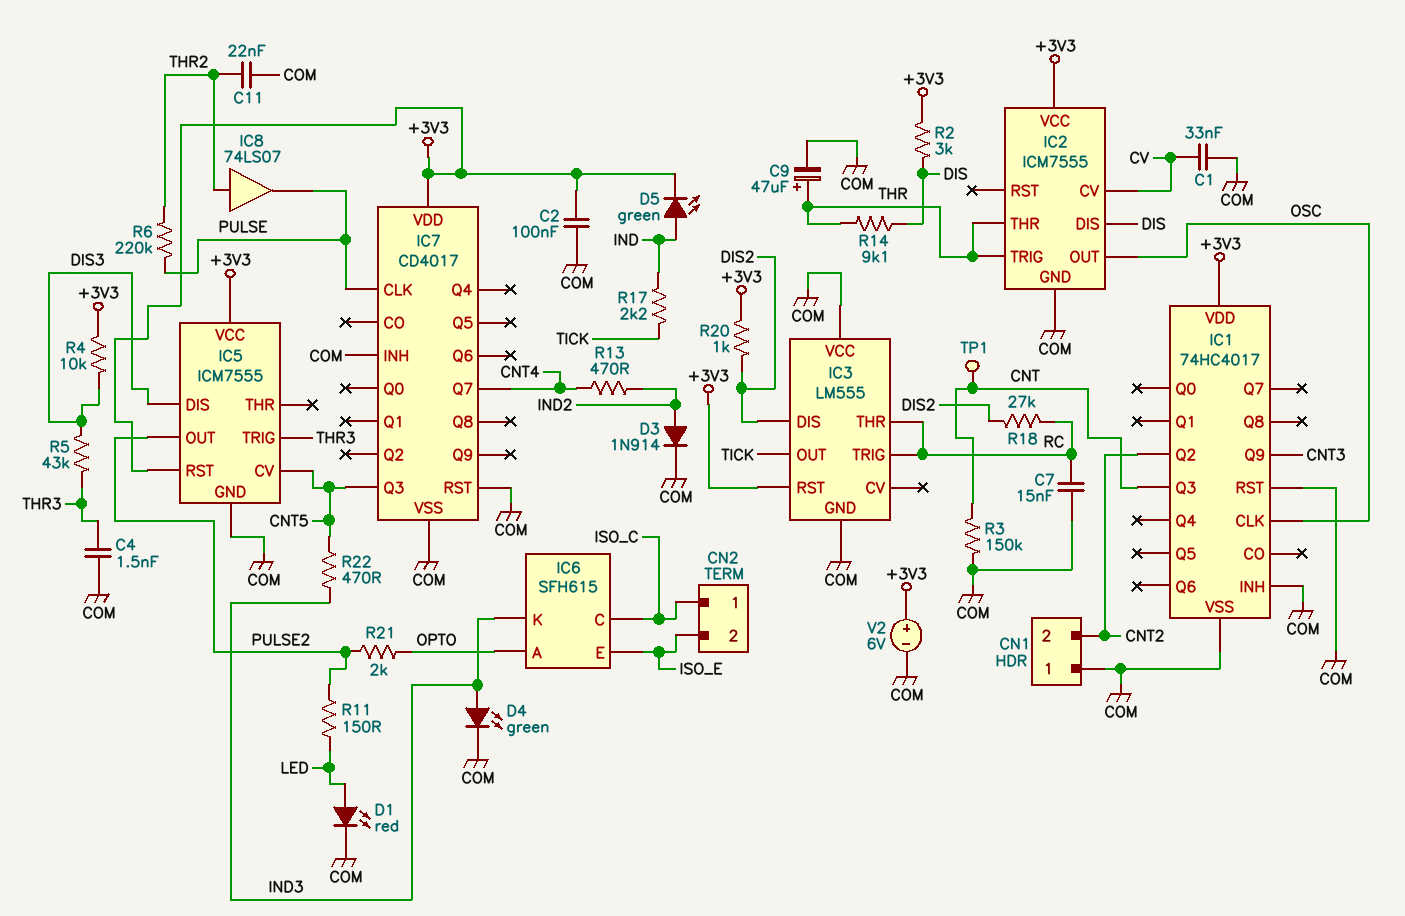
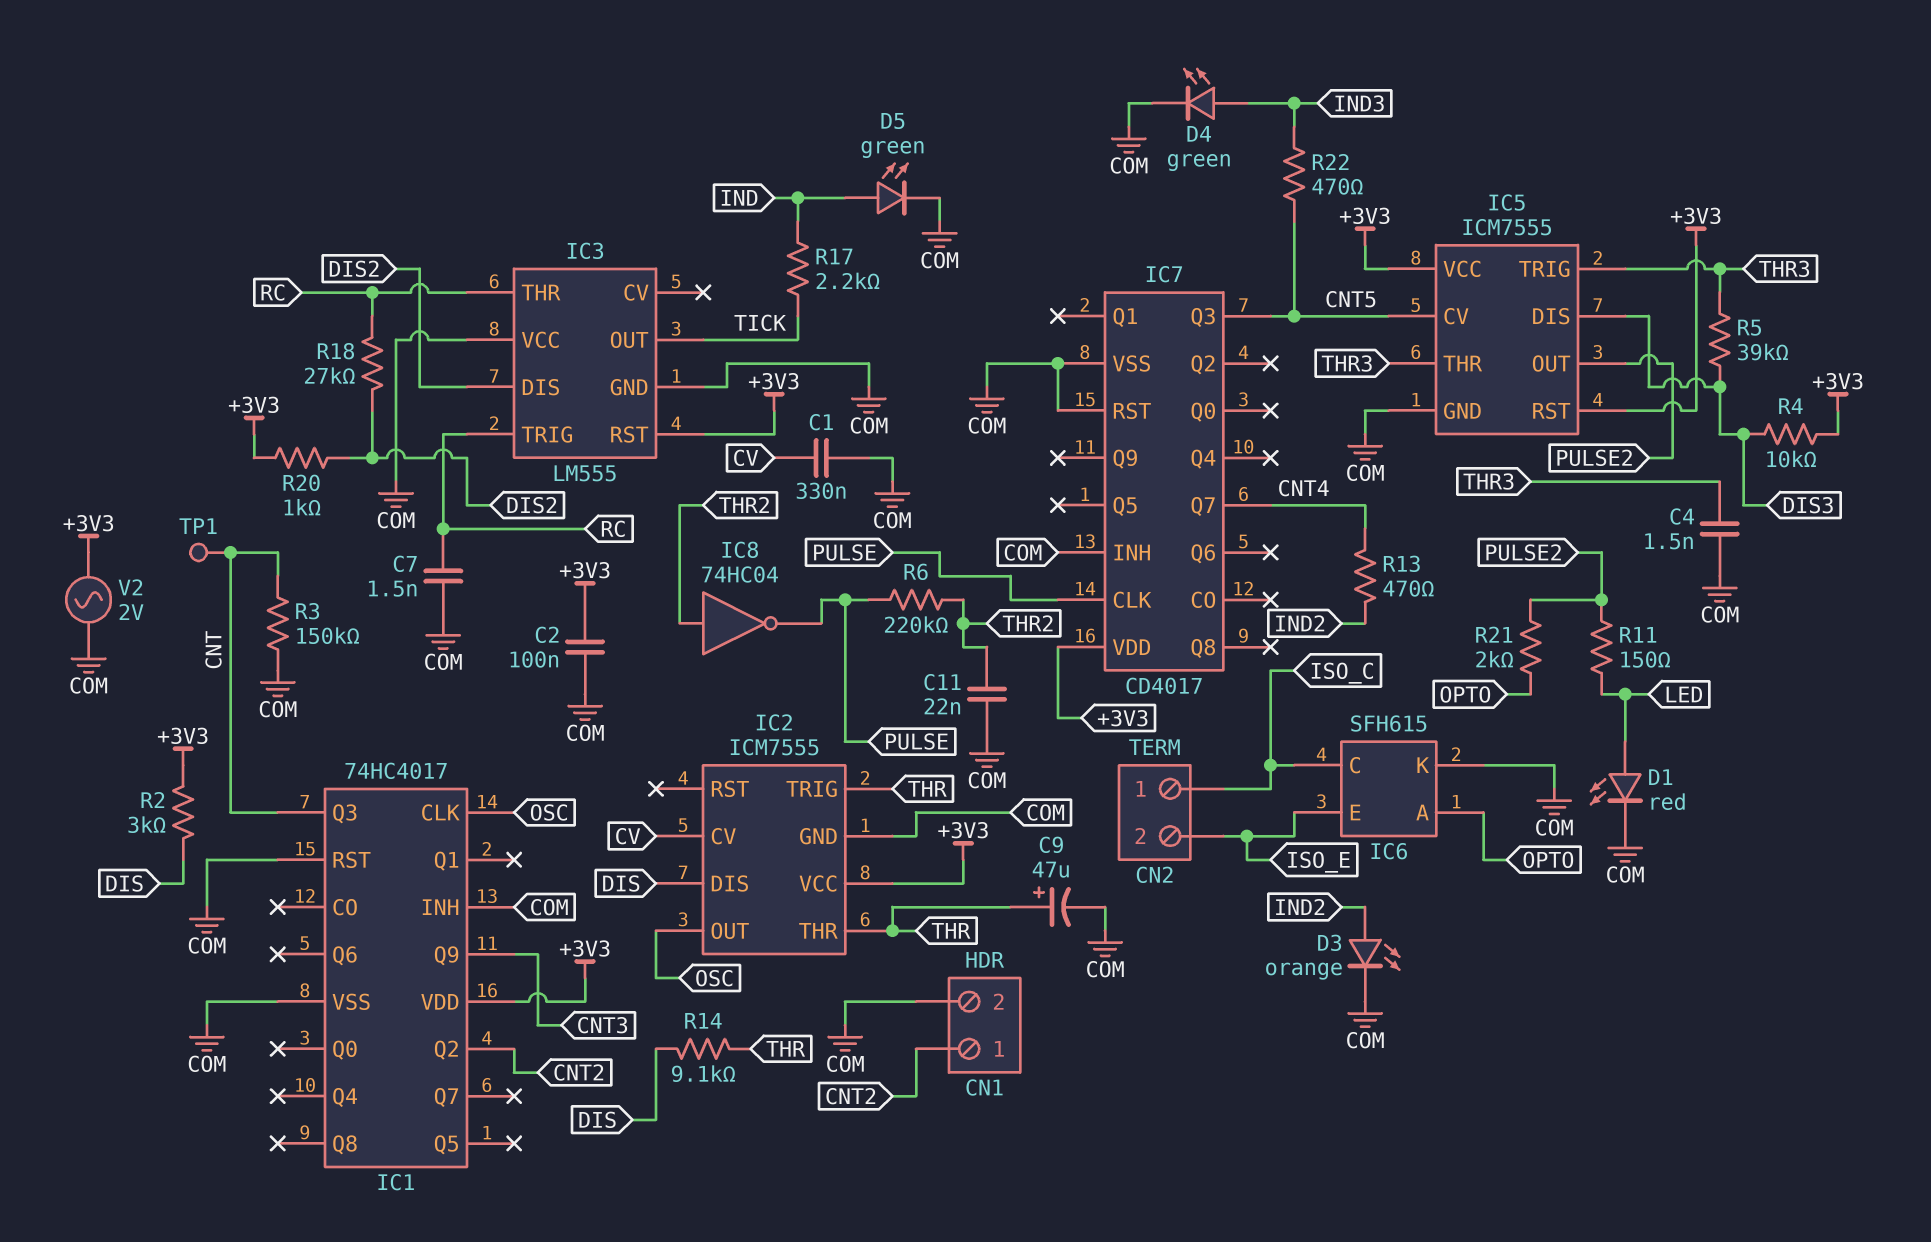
C1: 33nF (COM, CV) -> 330nF (COM, CV)
C7: 15nF (COM, RC) -> 1.5nF (COM, RC)
CN1 pin 1: COM -> CNT2
CN1 pin 2: CNT2 -> COM
D3: diode 1N914 (A IND2, K COM) -> LED orange (A IND2, K COM)
D5: LED green (A IND, K +3V3) -> LED green (A IND, K COM)
IC5 pin THR: none -> THR3
IC6 pin K: IND3 -> COM
IC8: buffer 74LS07 (in THR2, out PULSE) -> NOT 74HC04 (in THR2, out PULSE)
R5: 43k (DIS3, THR3) -> 39k (DIS3, THR3)
V2: 6V (plus +3V3, minus COM) -> AC 2V (+3V3, COM)

